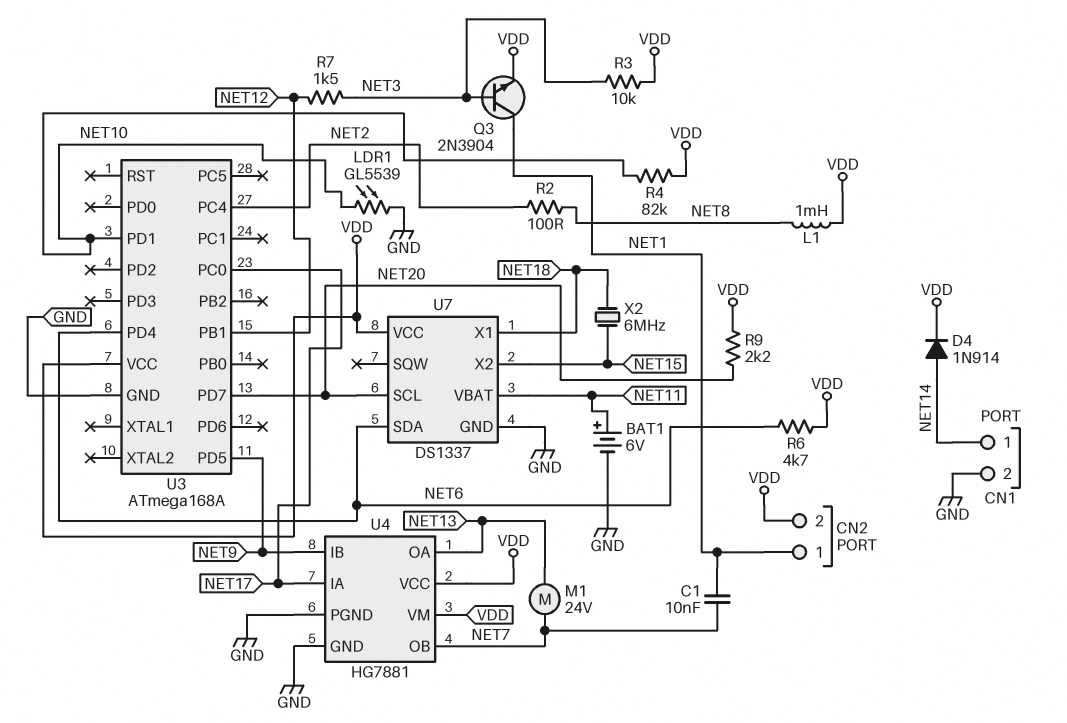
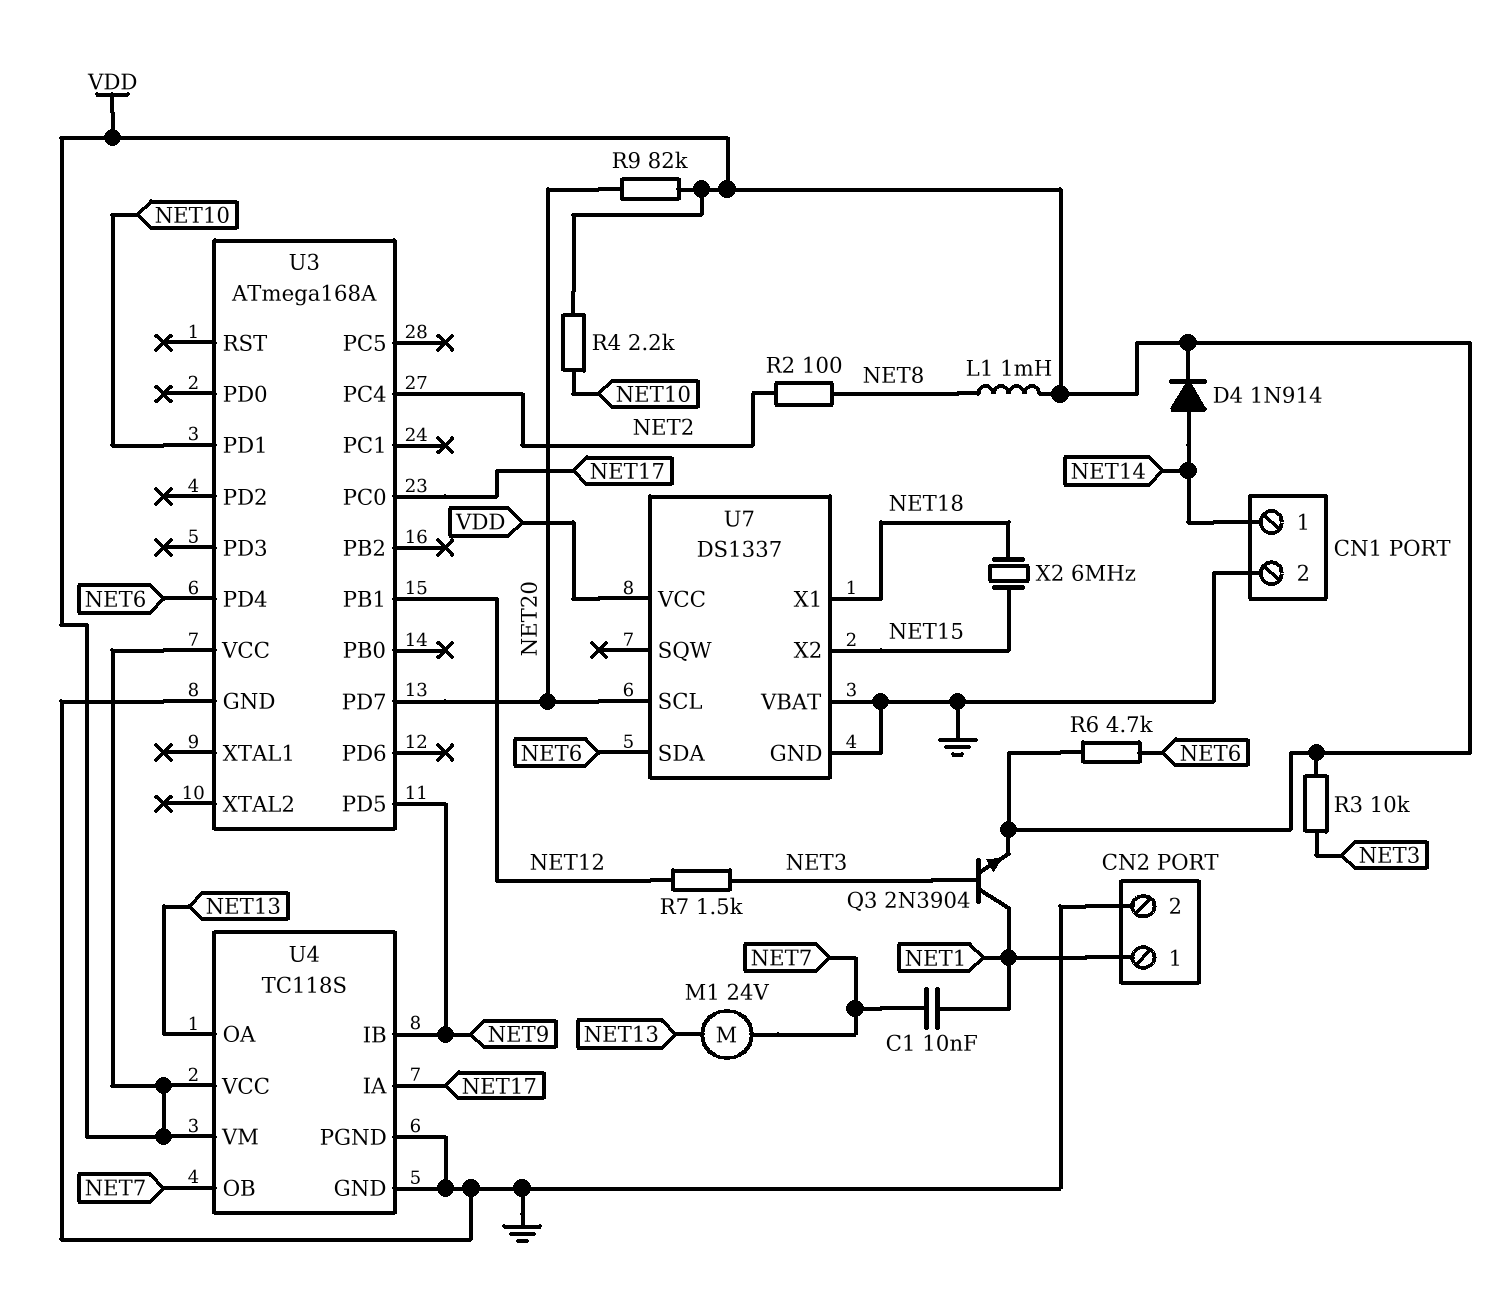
BAT1: 6V (plus NET11, minus GND) -> none
CN2 pin 2: VDD -> GND
LDR1: GL5539 (GND, NET10) -> none
R4: 82k (NET10, VDD) -> 2.2k (NET10, VDD)
R9: 2.2k (NET20, VDD) -> 82k (NET20, VDD)
U4: HG7881 -> TC118S
U7 pin VBAT: NET11 -> GND

